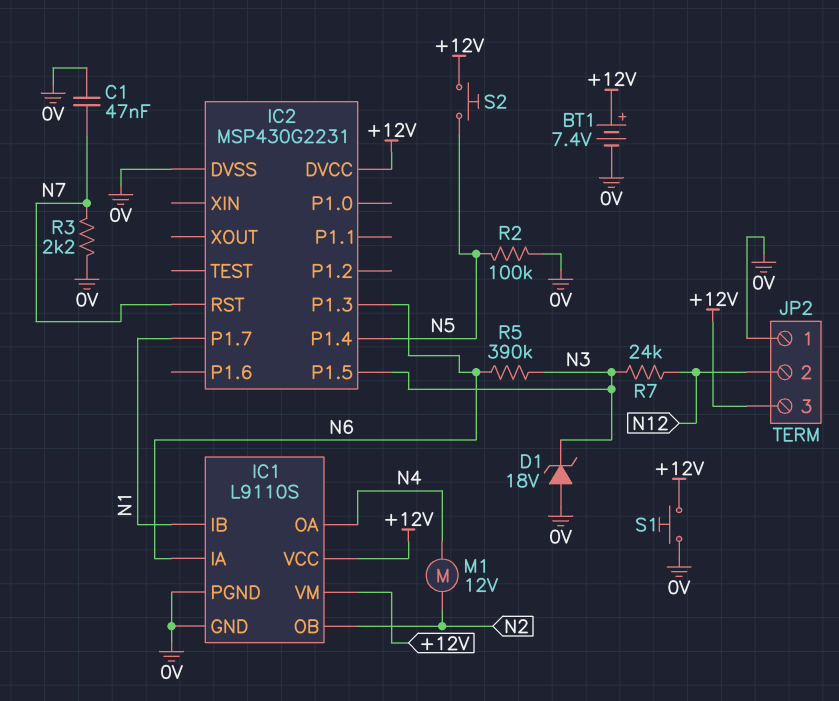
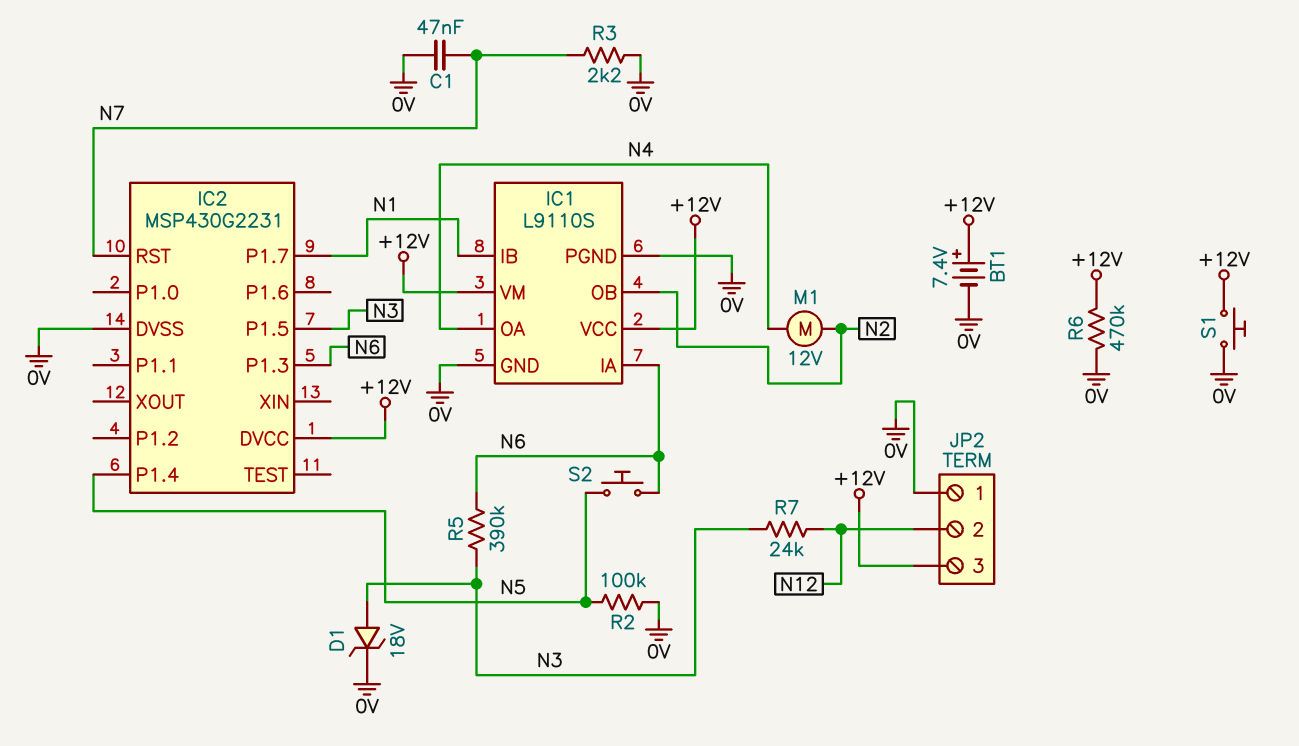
D1: zener 18V (A 0V, K N3) -> zener 18V (A N3, K 0V)
R6: none -> 470k (+12V, 0V)
S2: button (+12V, N5) -> button (N5, N6)

